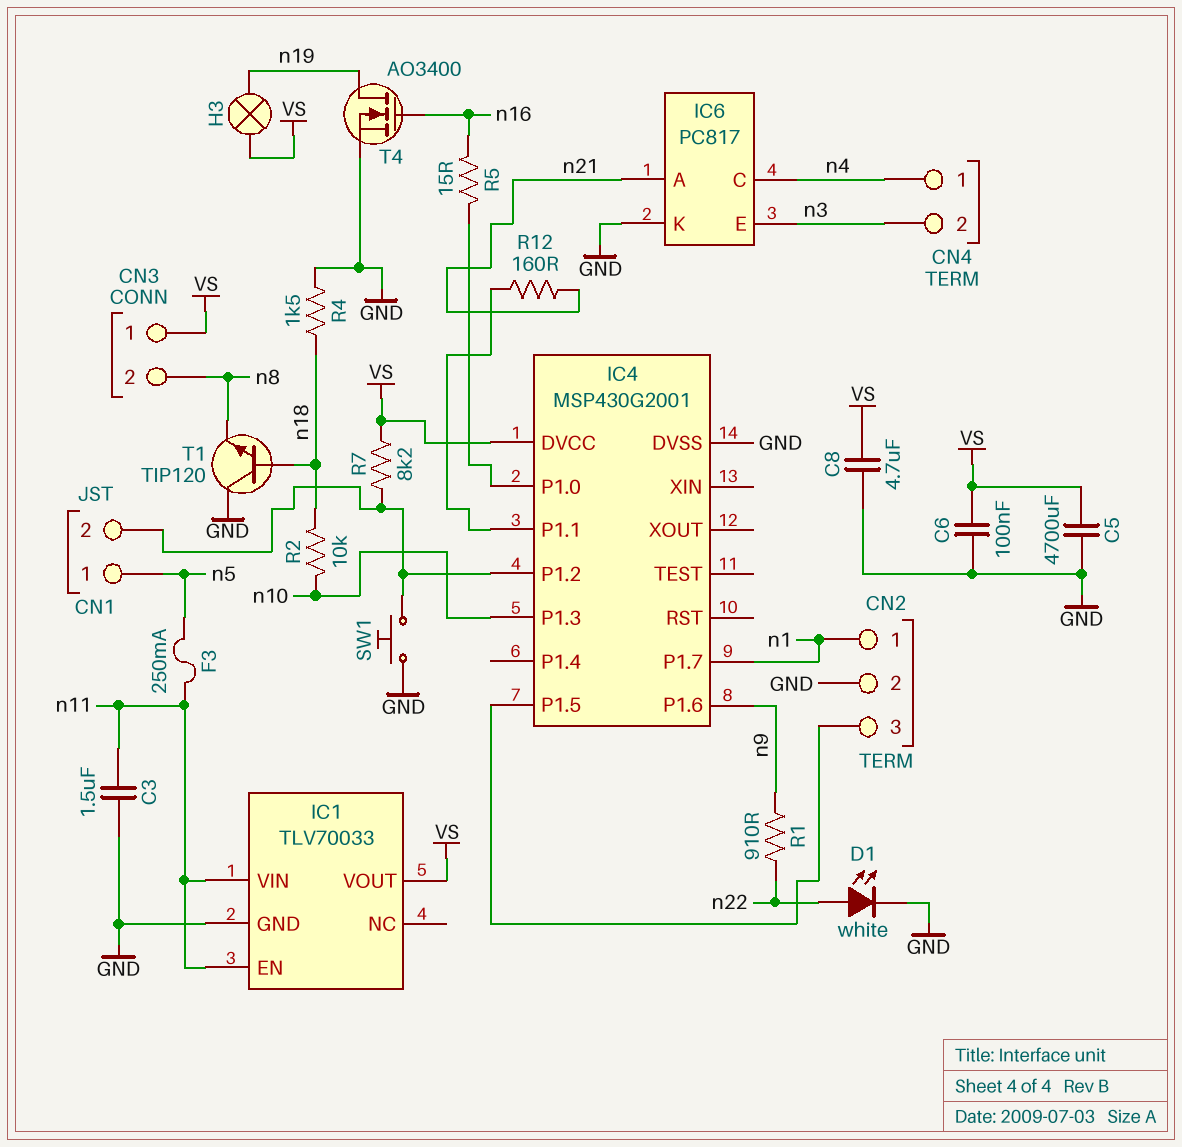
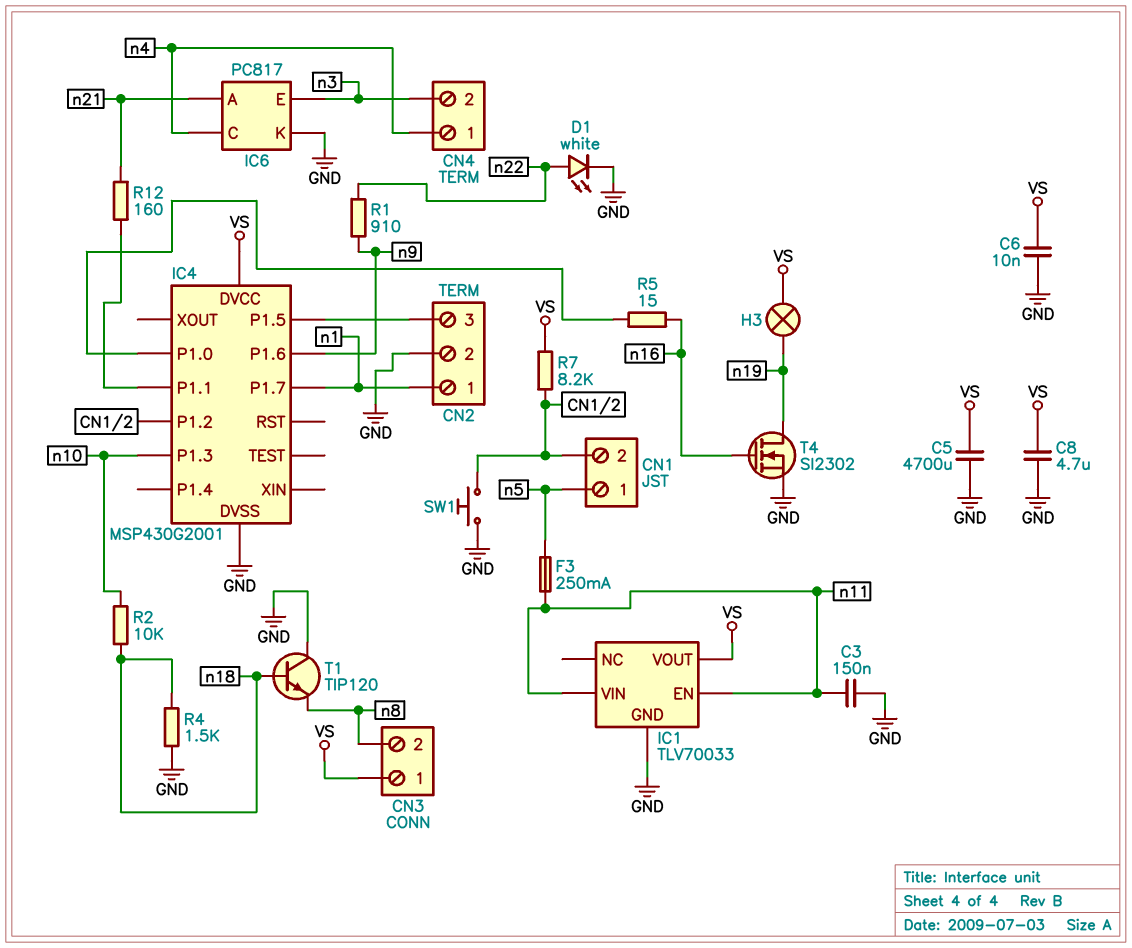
C3: 1.5uF (GND, n11) -> 150nF (GND, n11)
C6: 100nF (GND, VS) -> 10nF (GND, VS)
T4: NMOS AO3400 (G n16, D n19, S GND) -> NMOS SI2302 (G n16, D n19, S GND)

